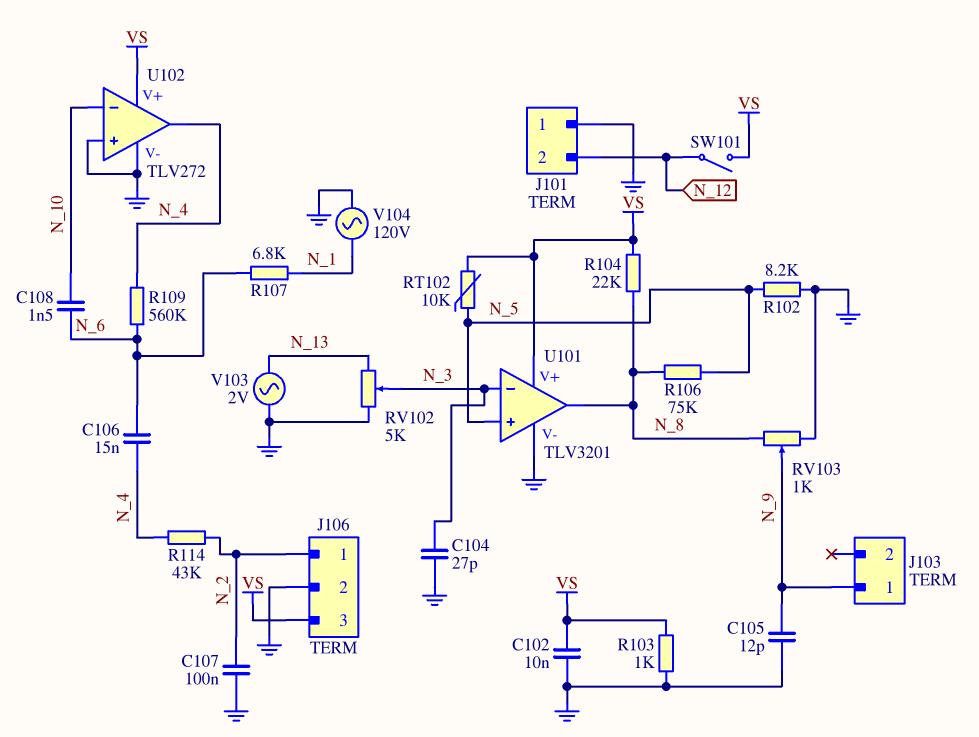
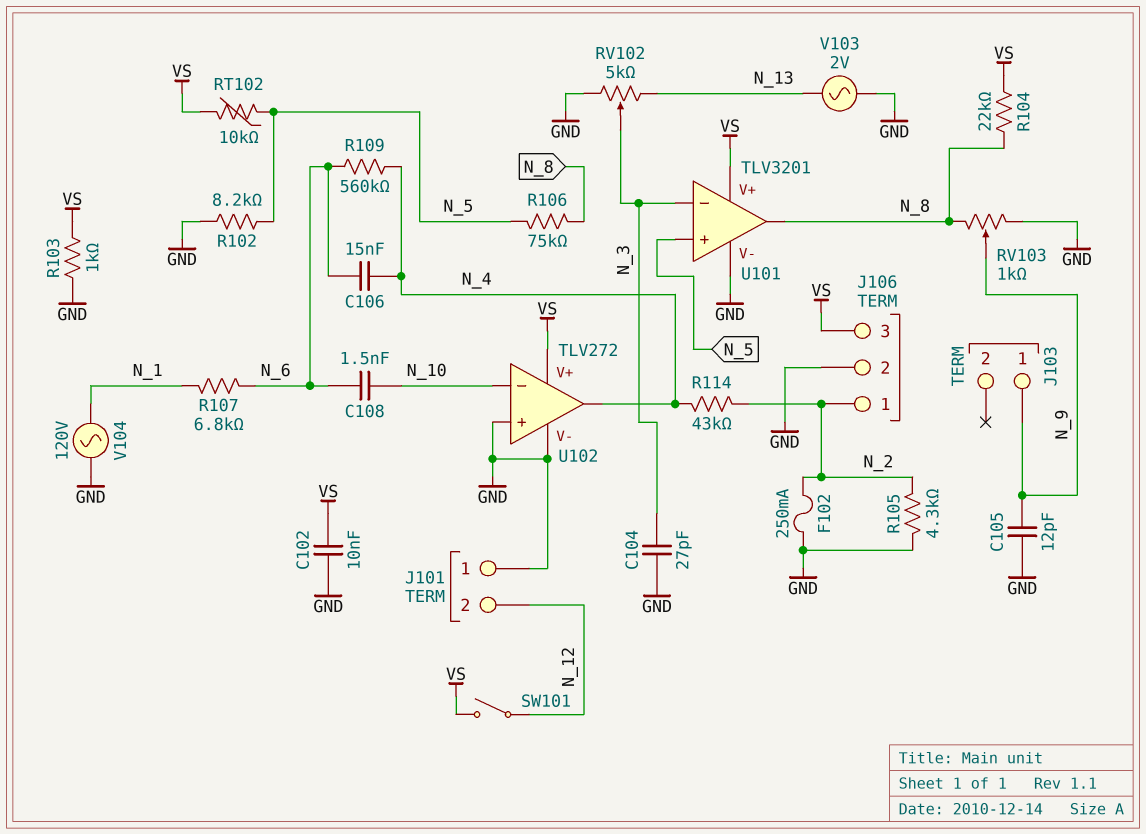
C107: 100nF (GND, N_2) -> none
F102: none -> 250mA (GND, N_2)
R105: none -> 4.3k (GND, N_2)

